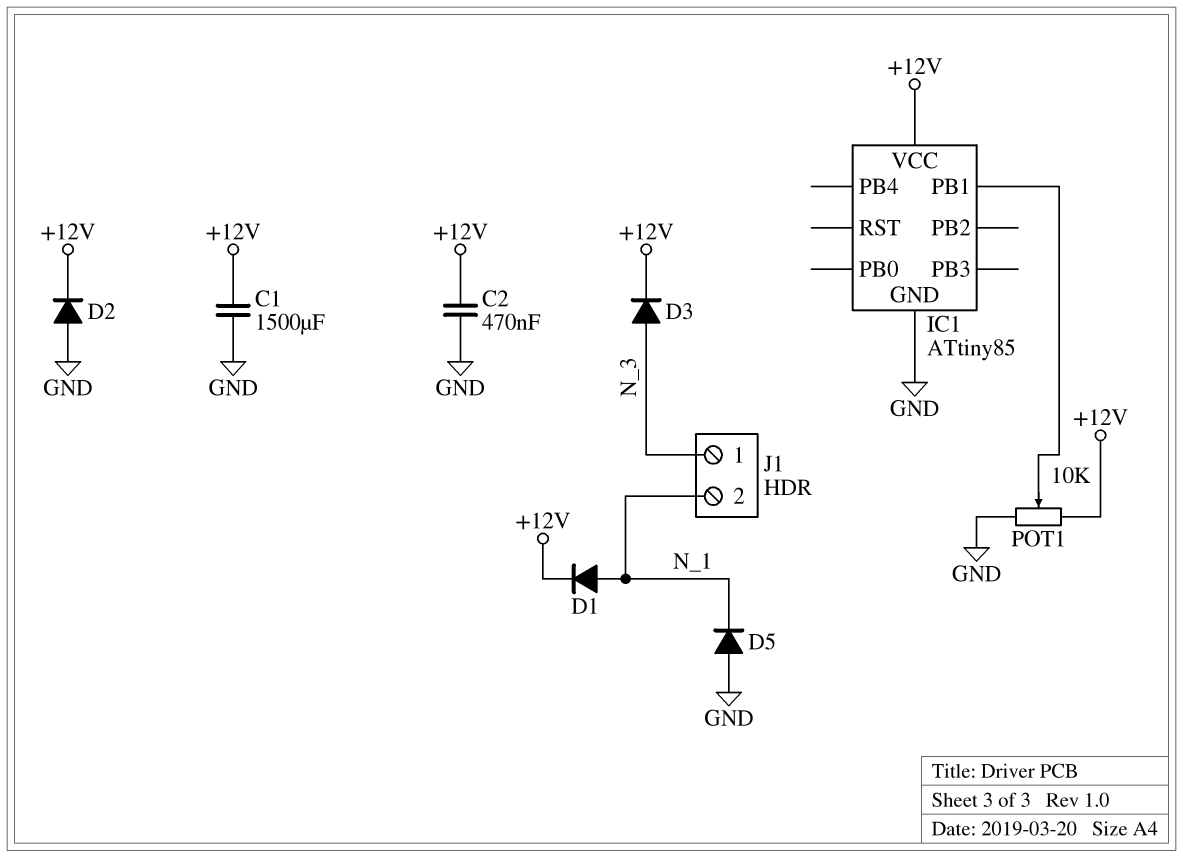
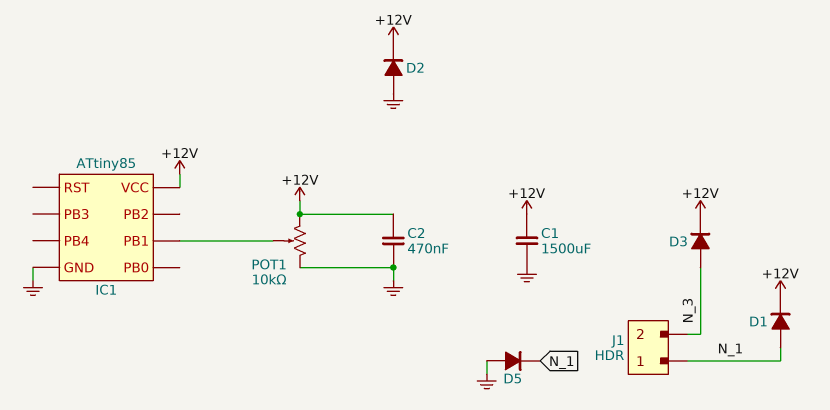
J1 pin 1: N_3 -> N_1
J1 pin 2: N_1 -> N_3

